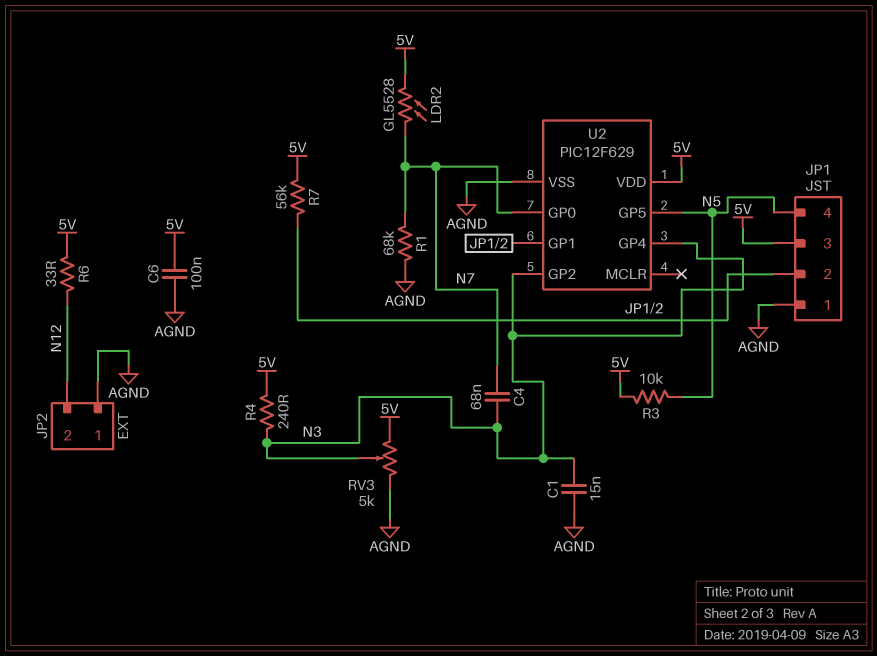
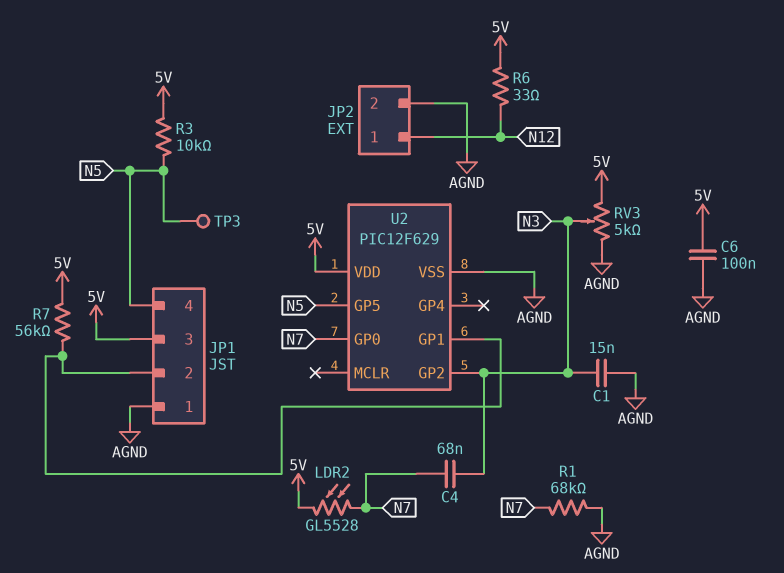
JP2 pin 1: AGND -> N12
JP2 pin 2: N12 -> AGND
R4: 240 (5V, N3) -> none
TP3: none -> test point (N5)
U2 pin GP4: N3 -> none

